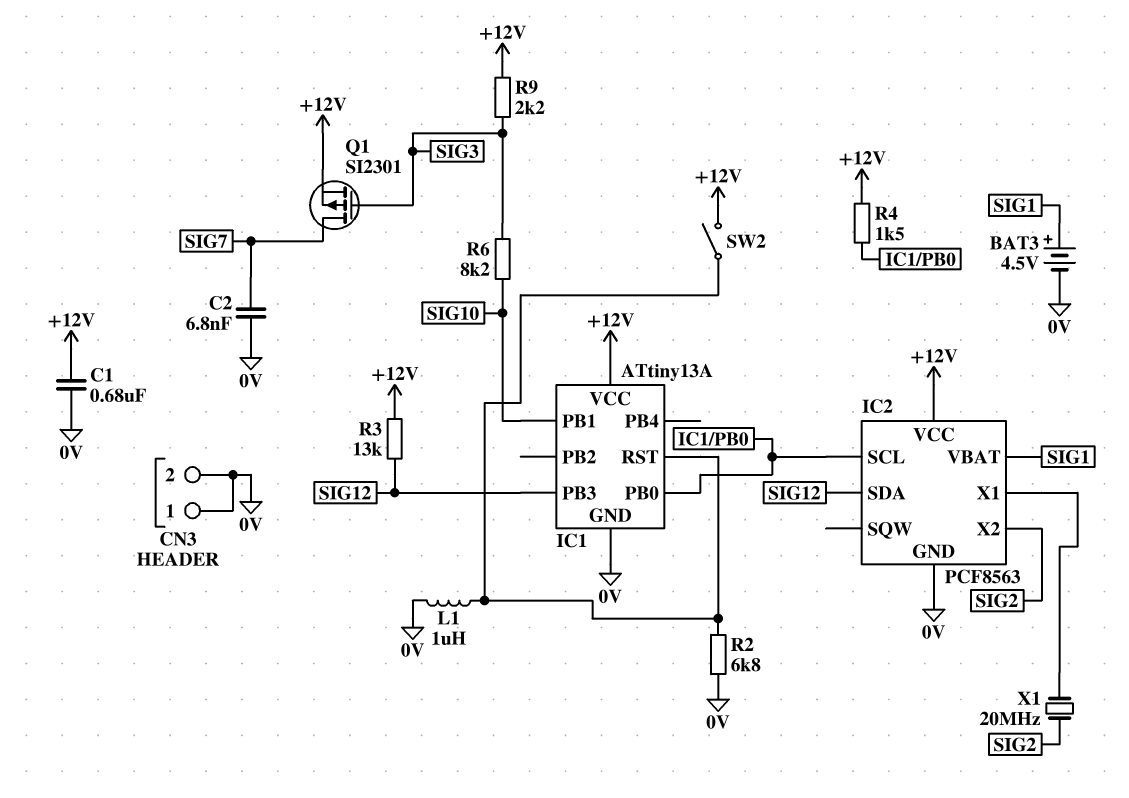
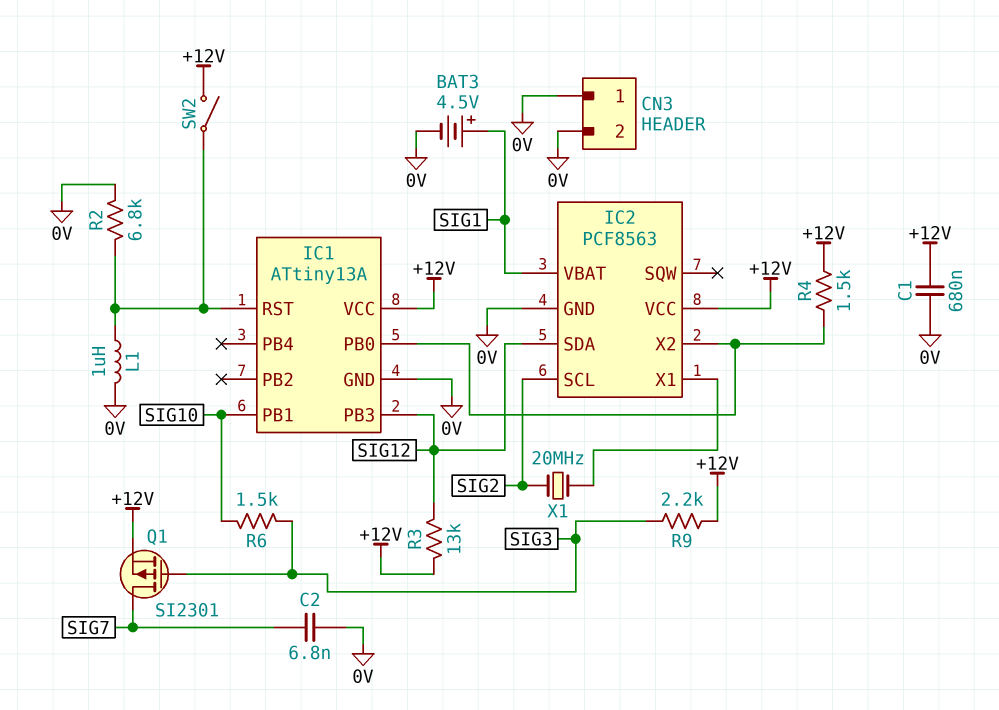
IC2 pin SCL: IC1/PB0 -> SIG2
IC2 pin X2: SIG2 -> IC1/PB0
R6: 8.2k (SIG3, SIG10) -> 1.5k (SIG3, SIG10)

